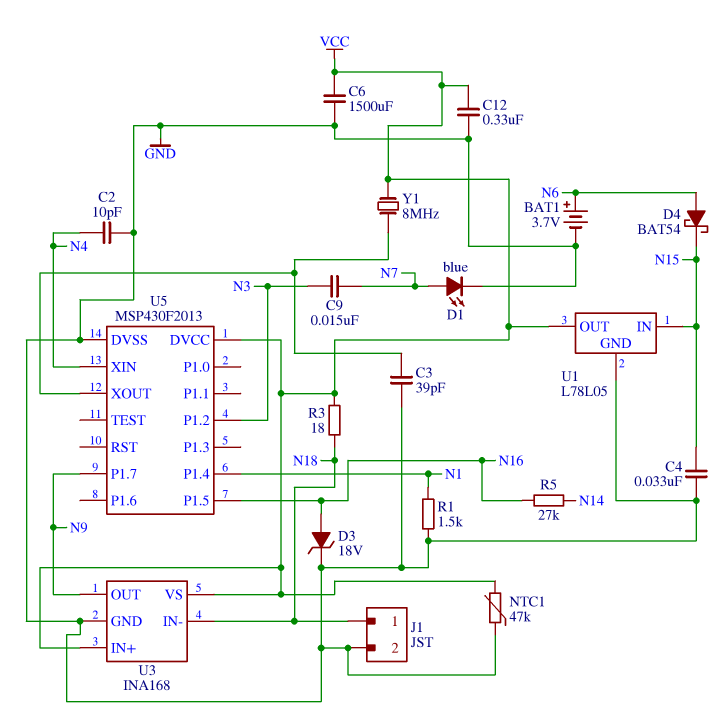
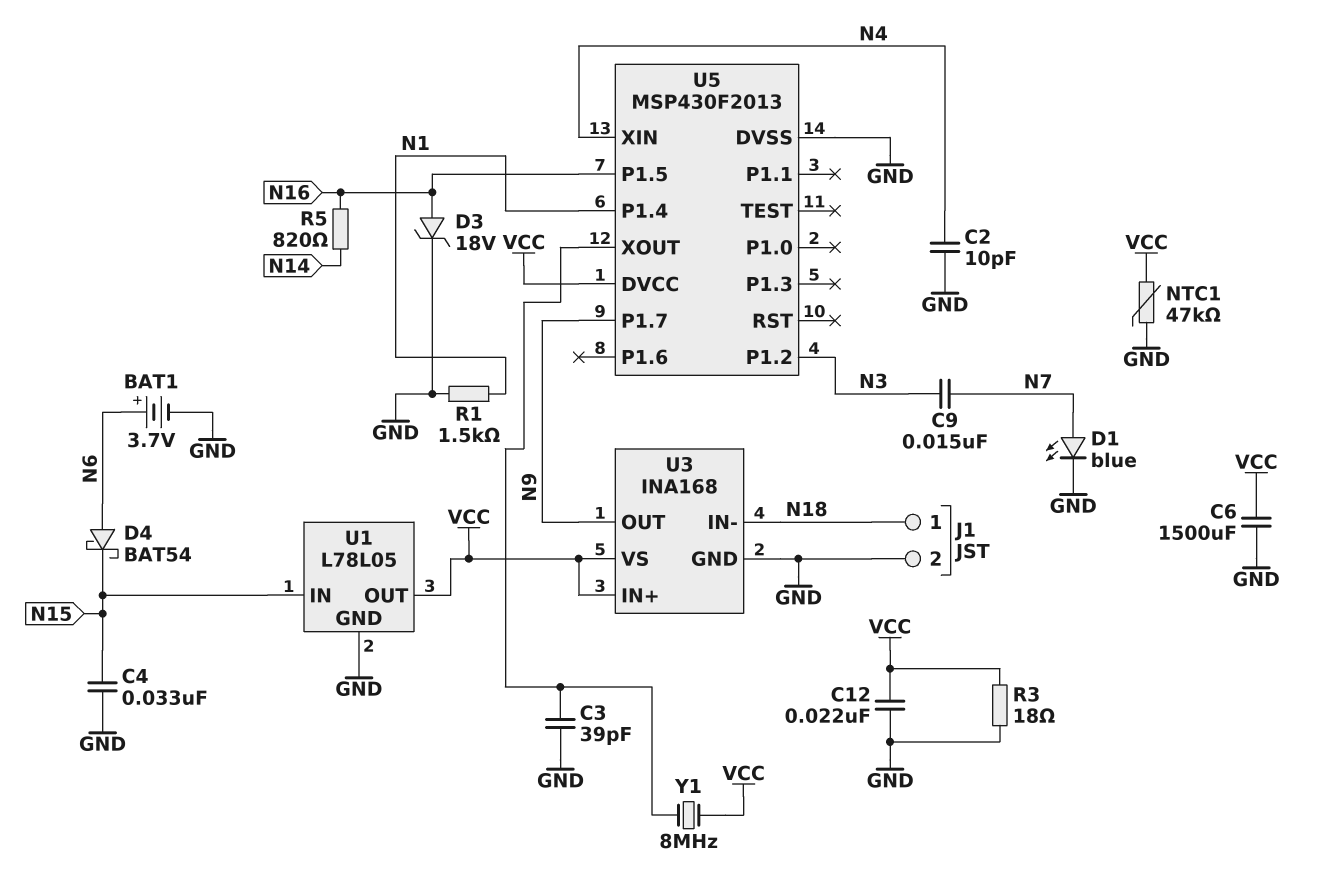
C12: 330nF (GND, VCC) -> 22nF (GND, VCC)
R3: 18 (N18, VCC) -> 18 (GND, VCC)
R5: 27k (N14, N16) -> 820 (N14, N16)

